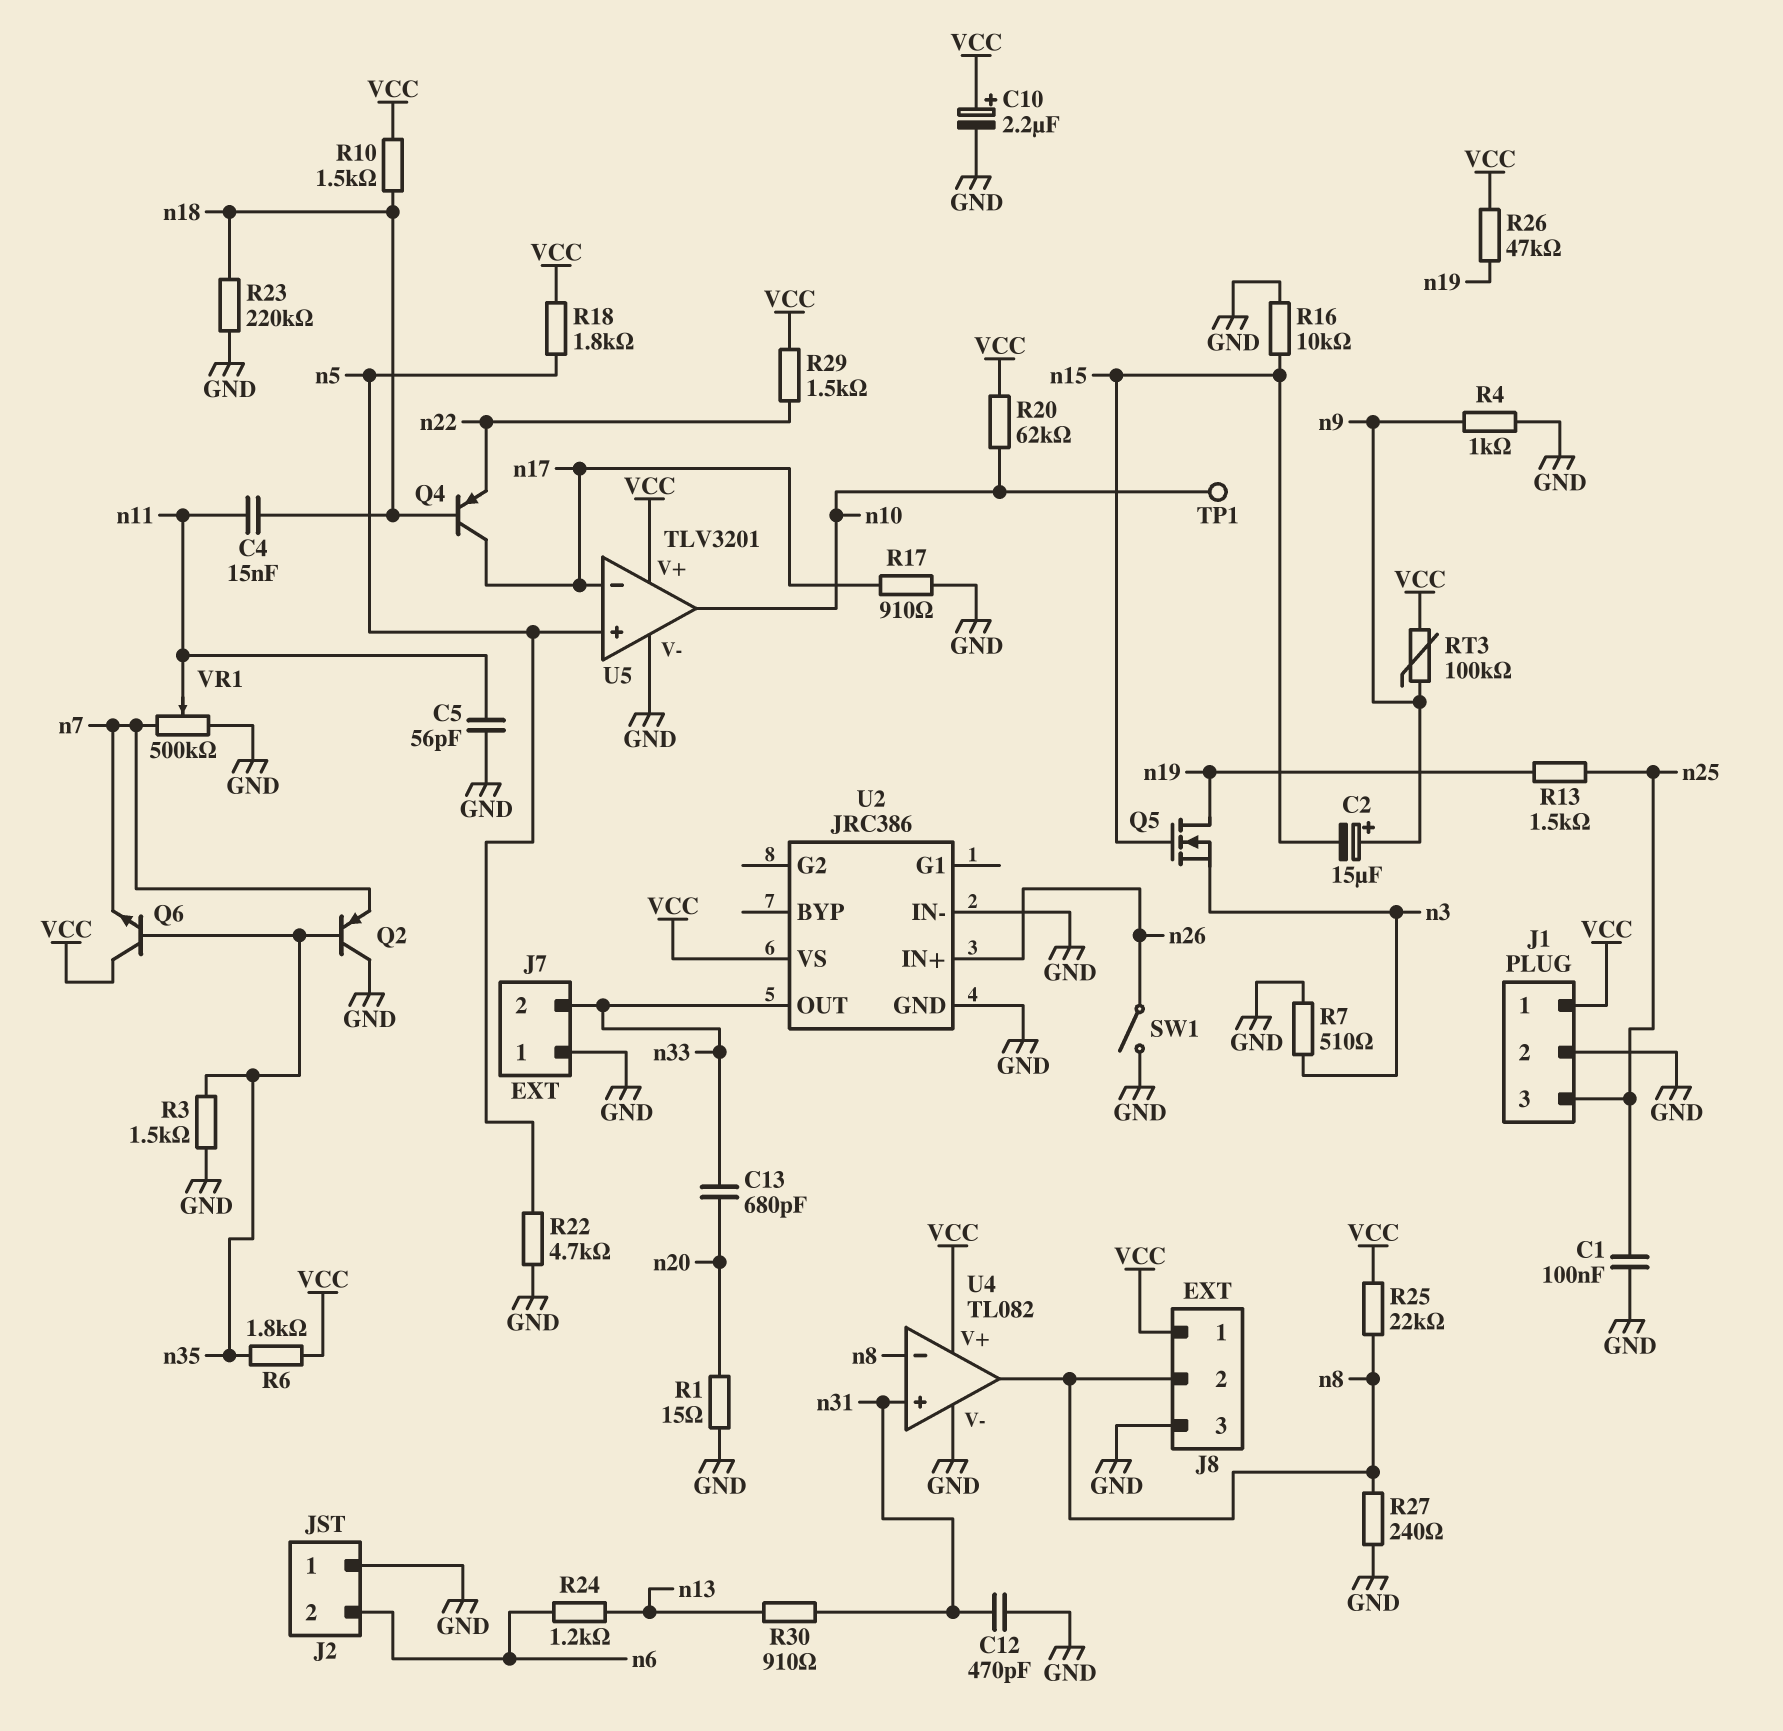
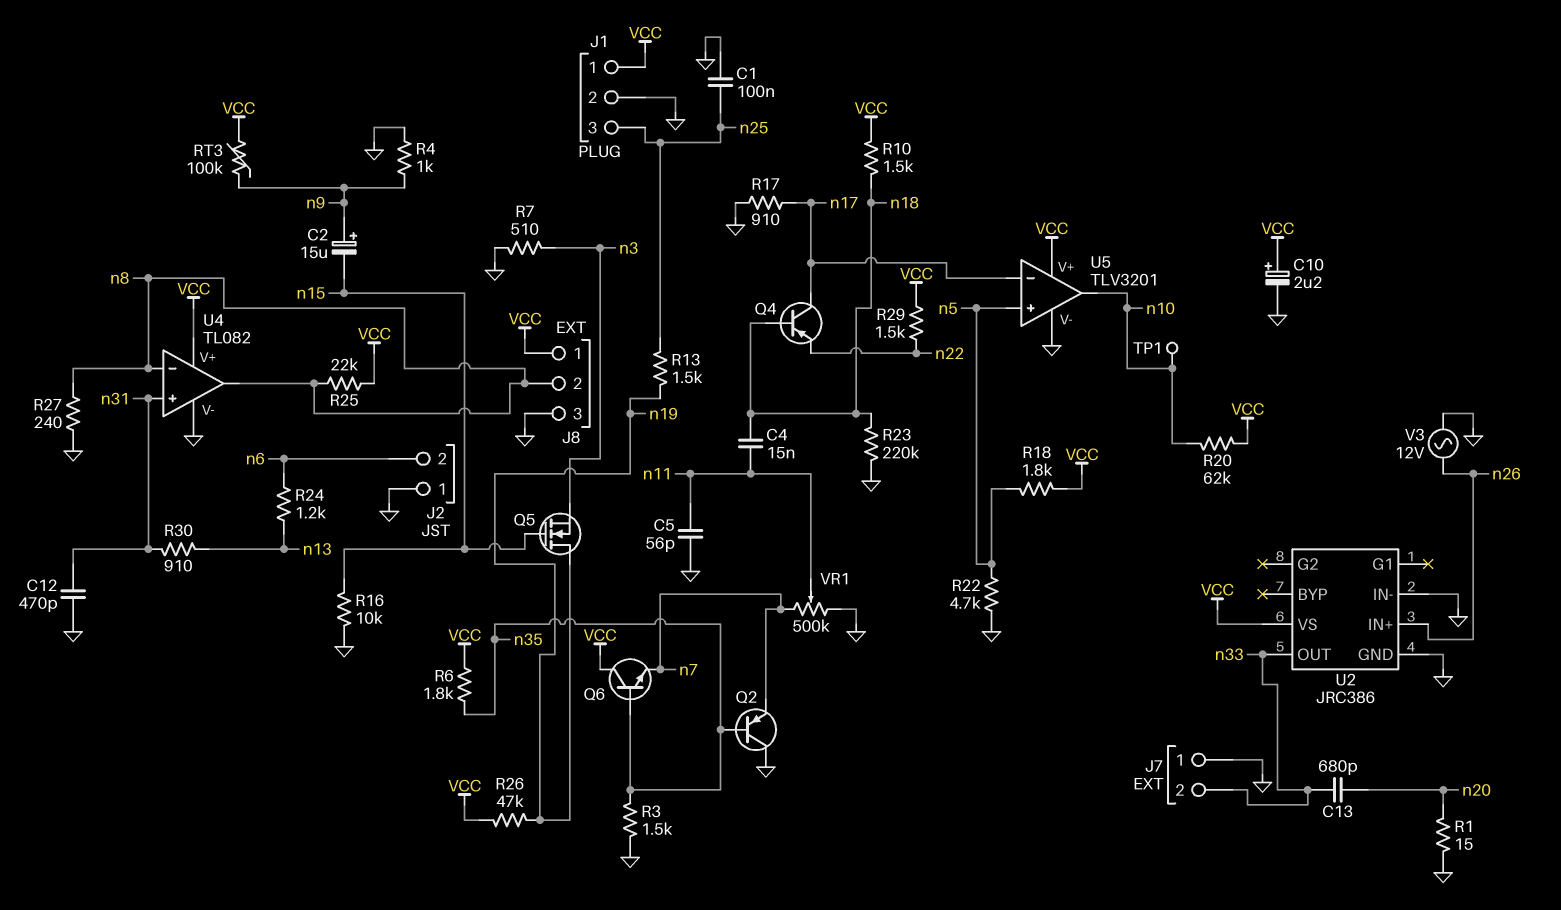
SW1: switch (GND, n26) -> none
V3: none -> AC 12V (GND, n26)

